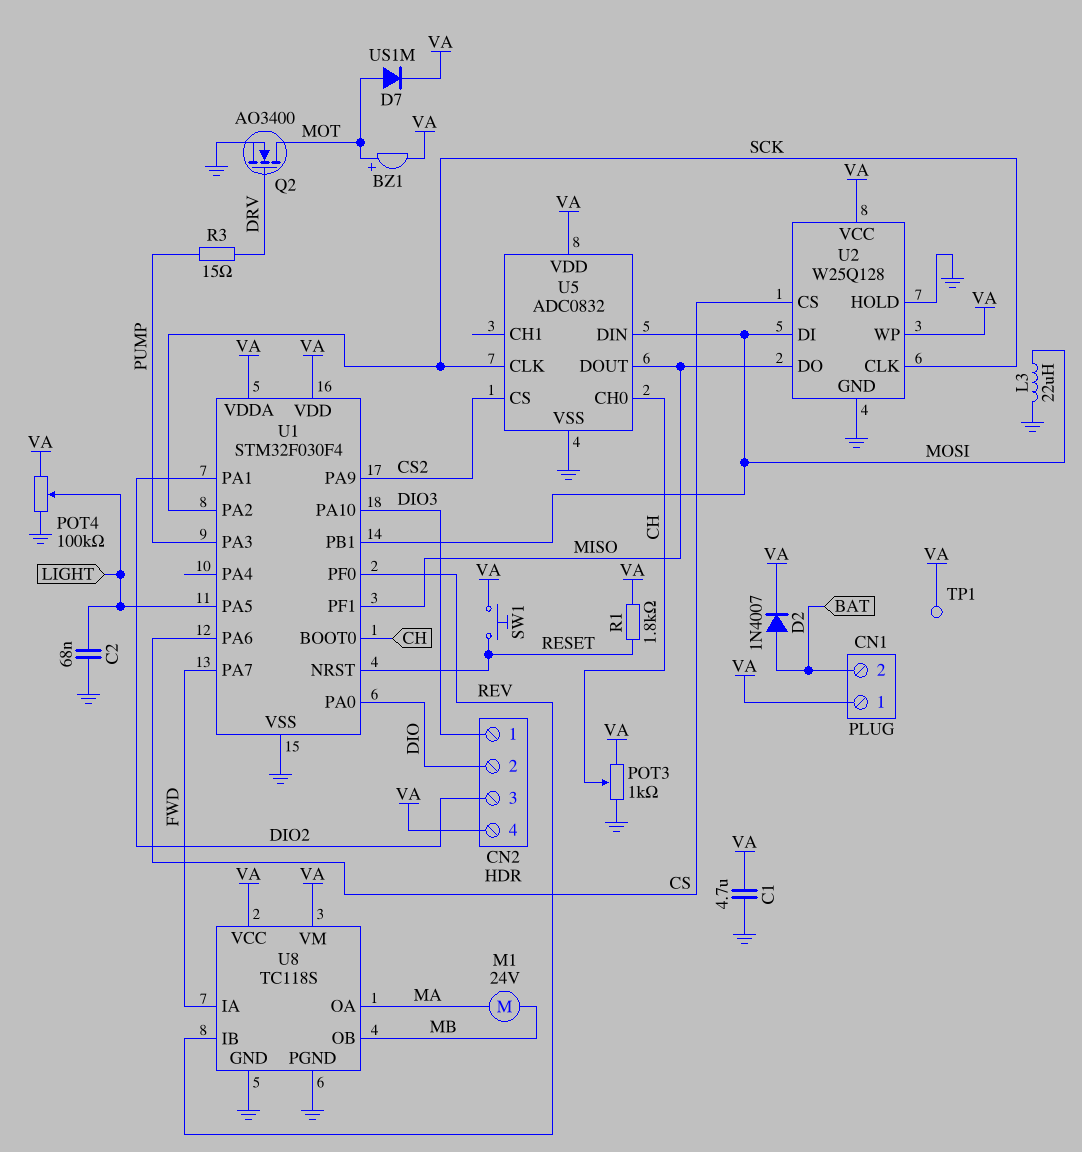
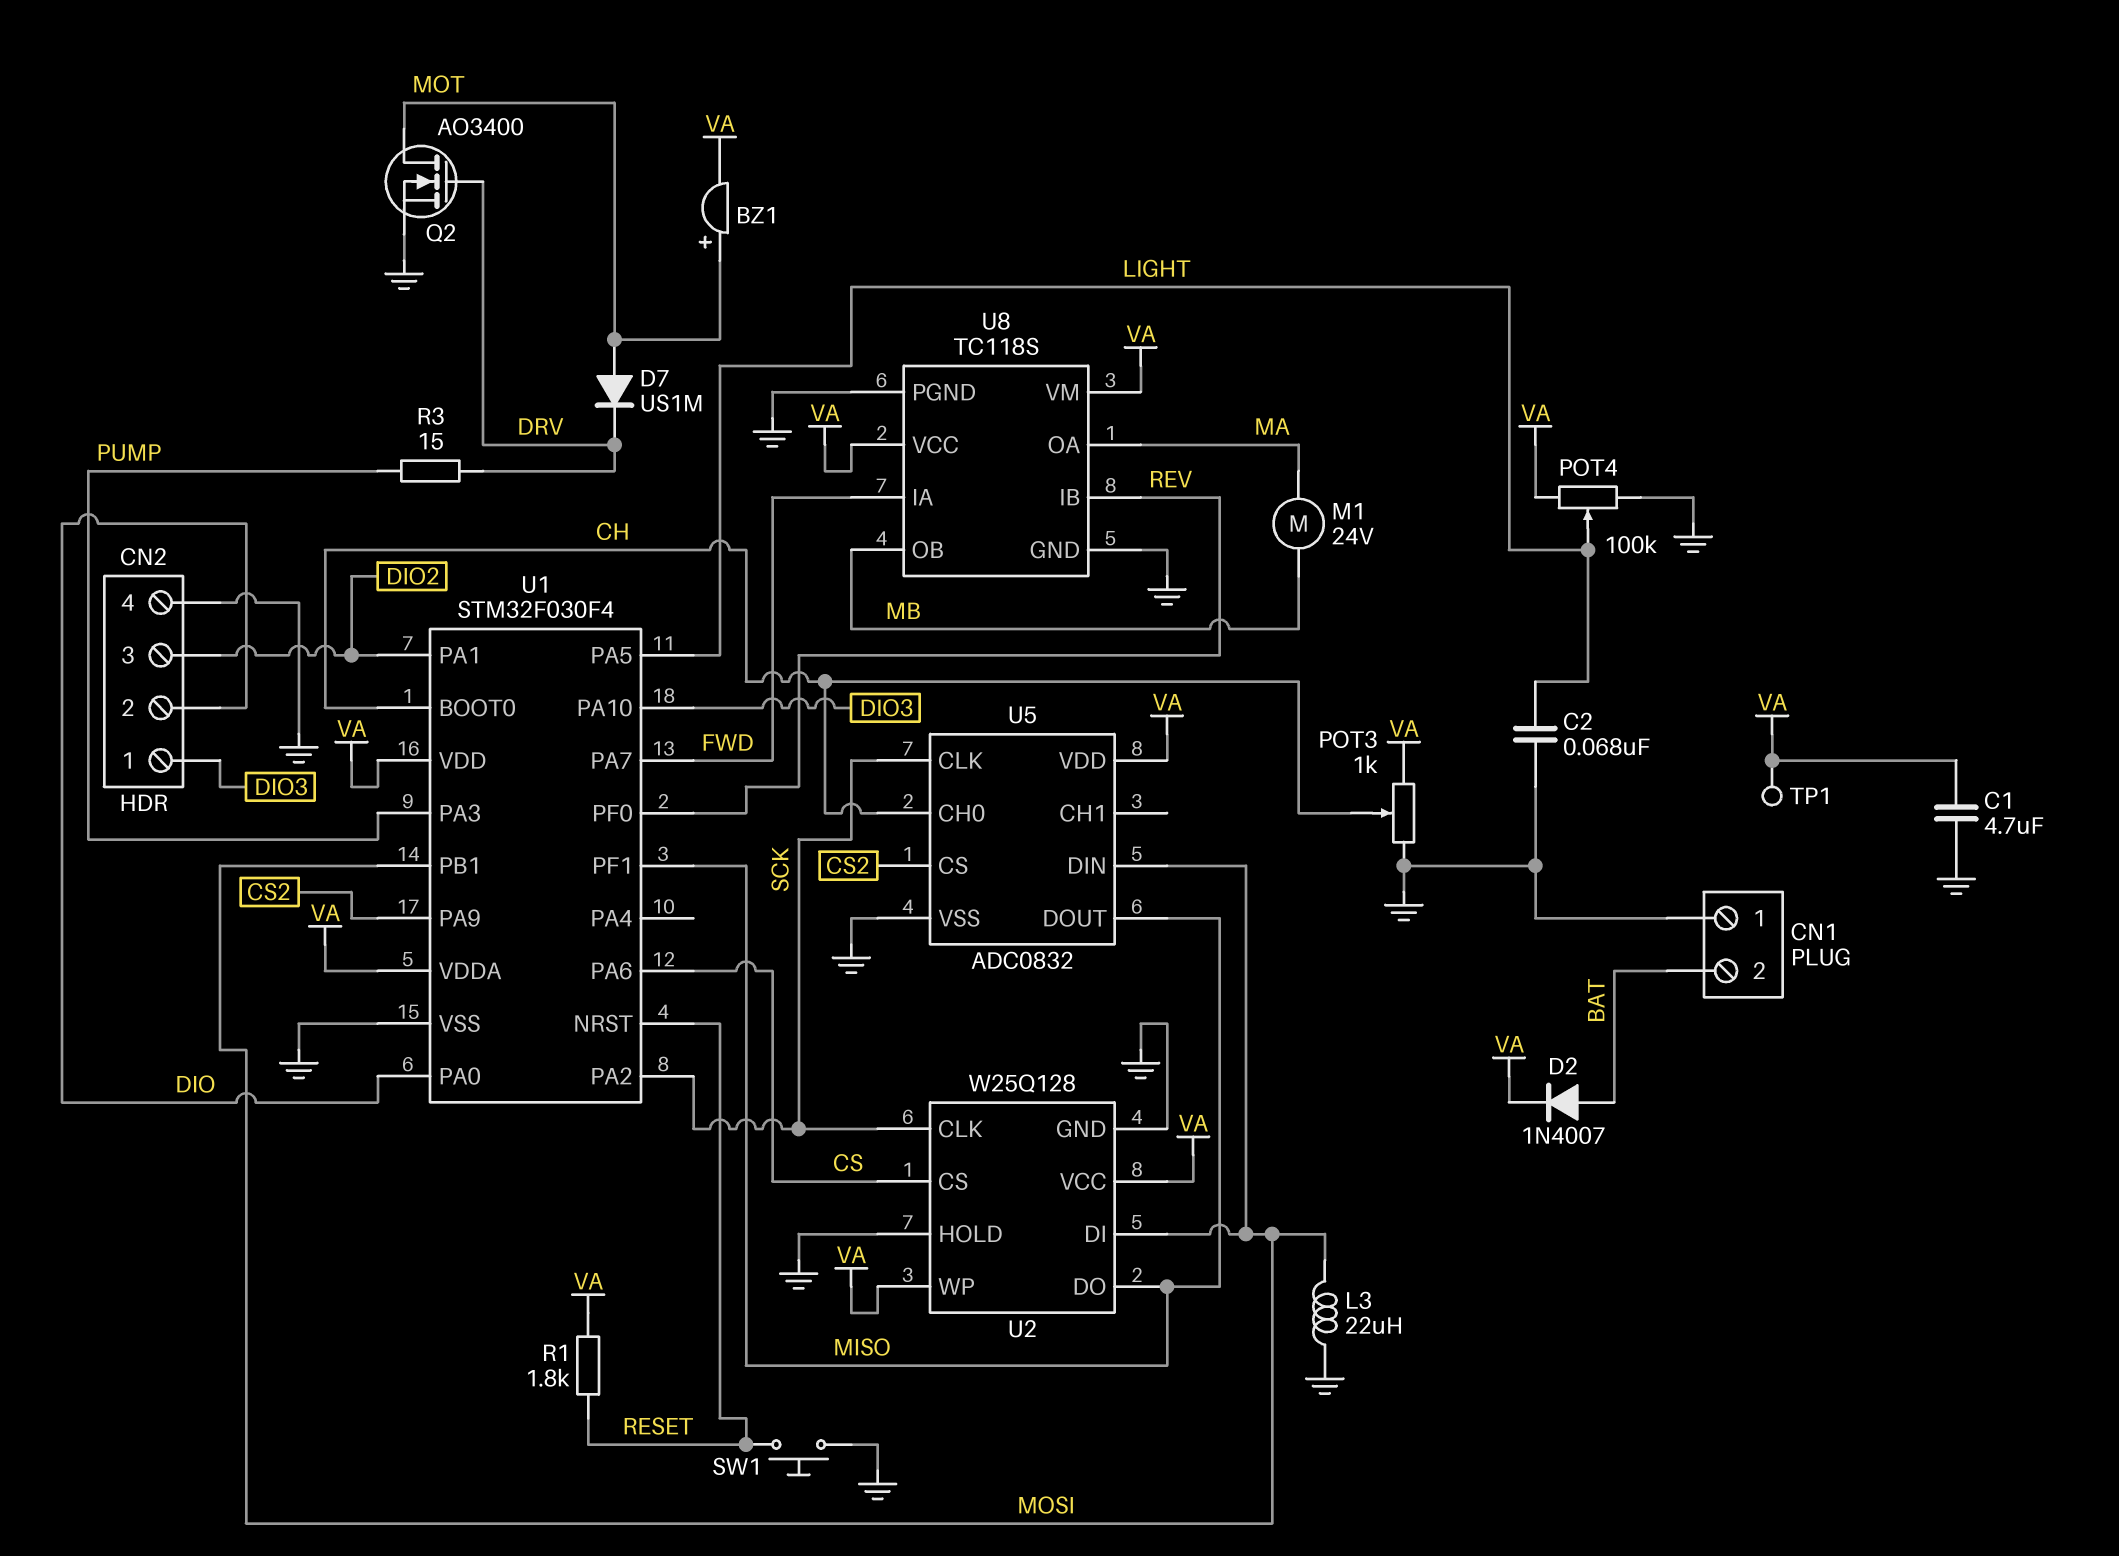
CN1 pin 1: VA -> GND
CN2 pin 4: VA -> GND
D7: diode US1M (A MOT, K VA) -> diode US1M (A MOT, K DRV)
SW1: button (RESET, VA) -> button (GND, RESET)

